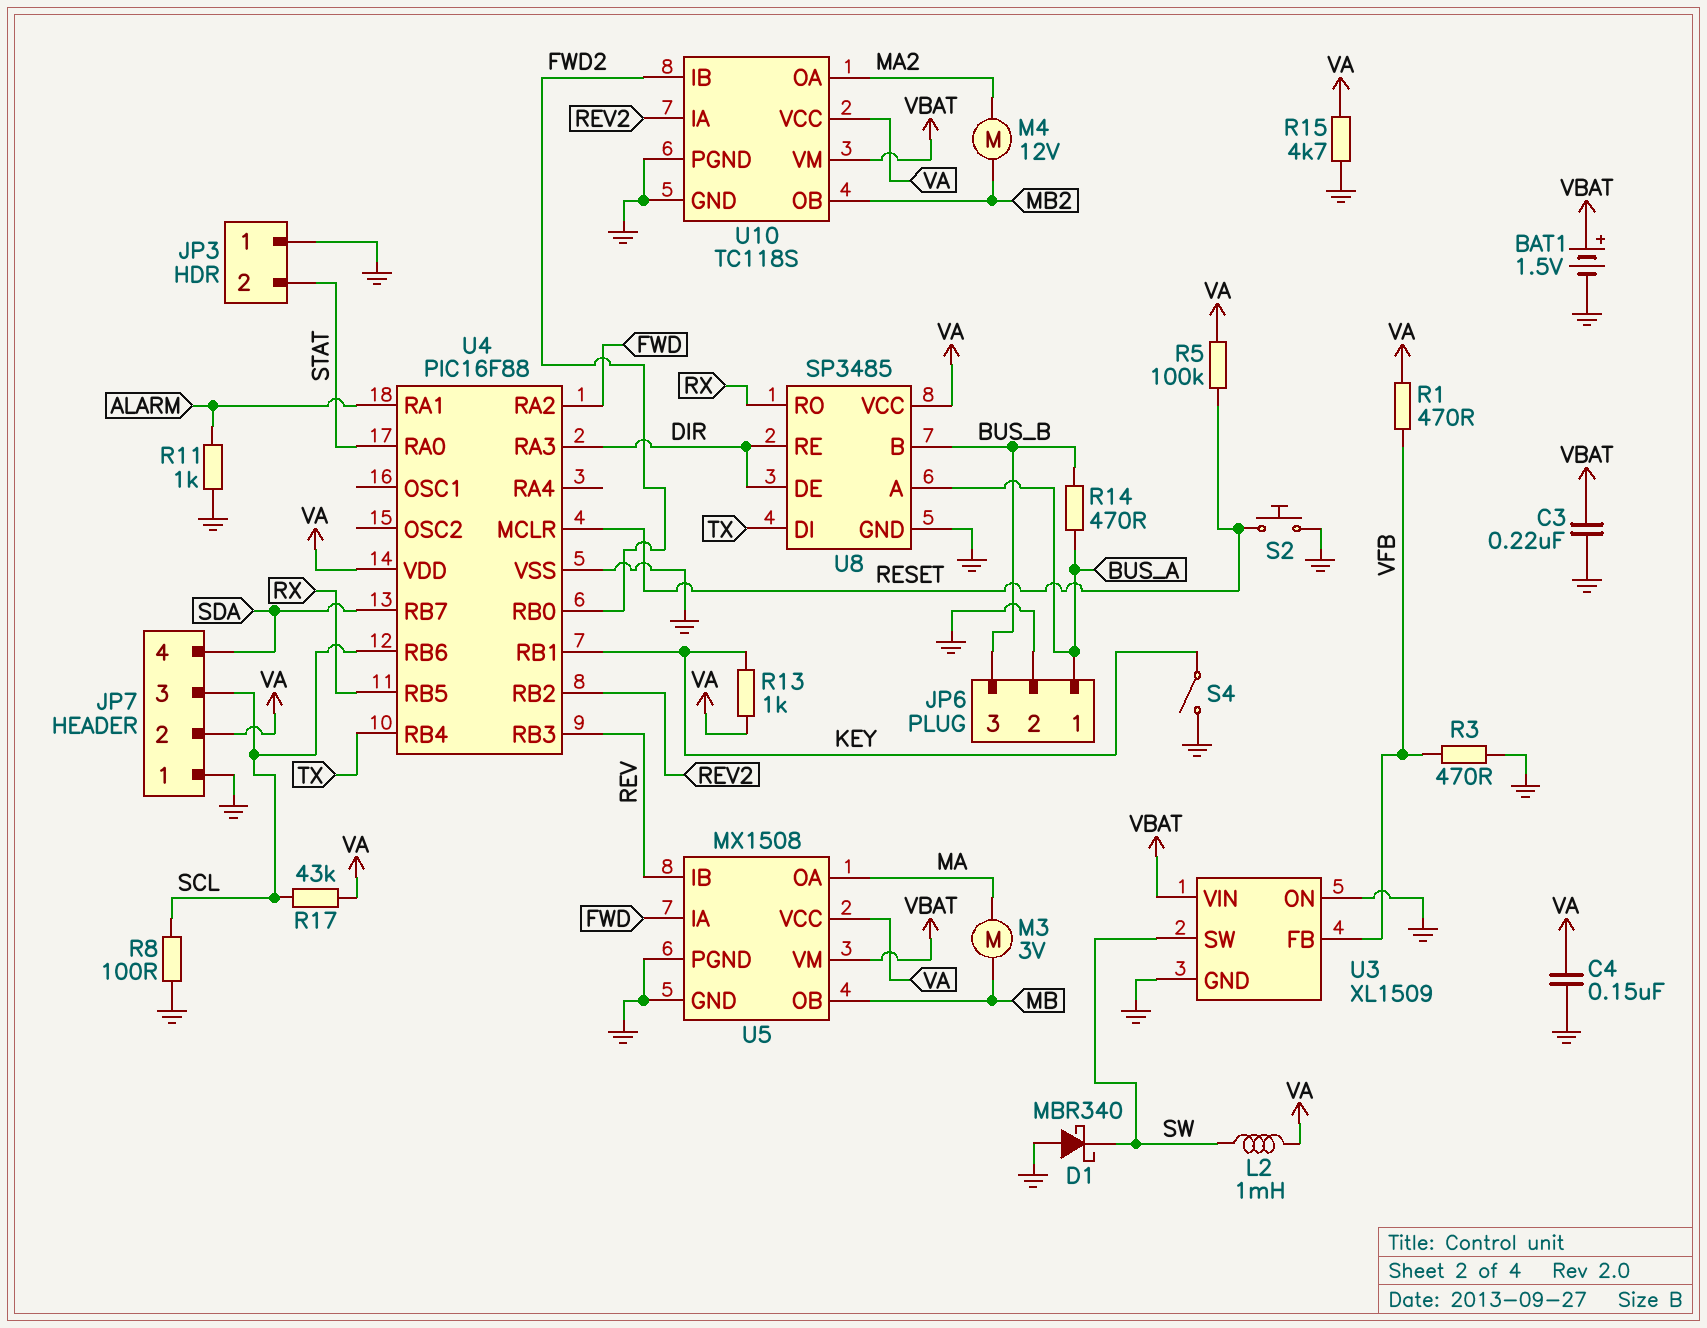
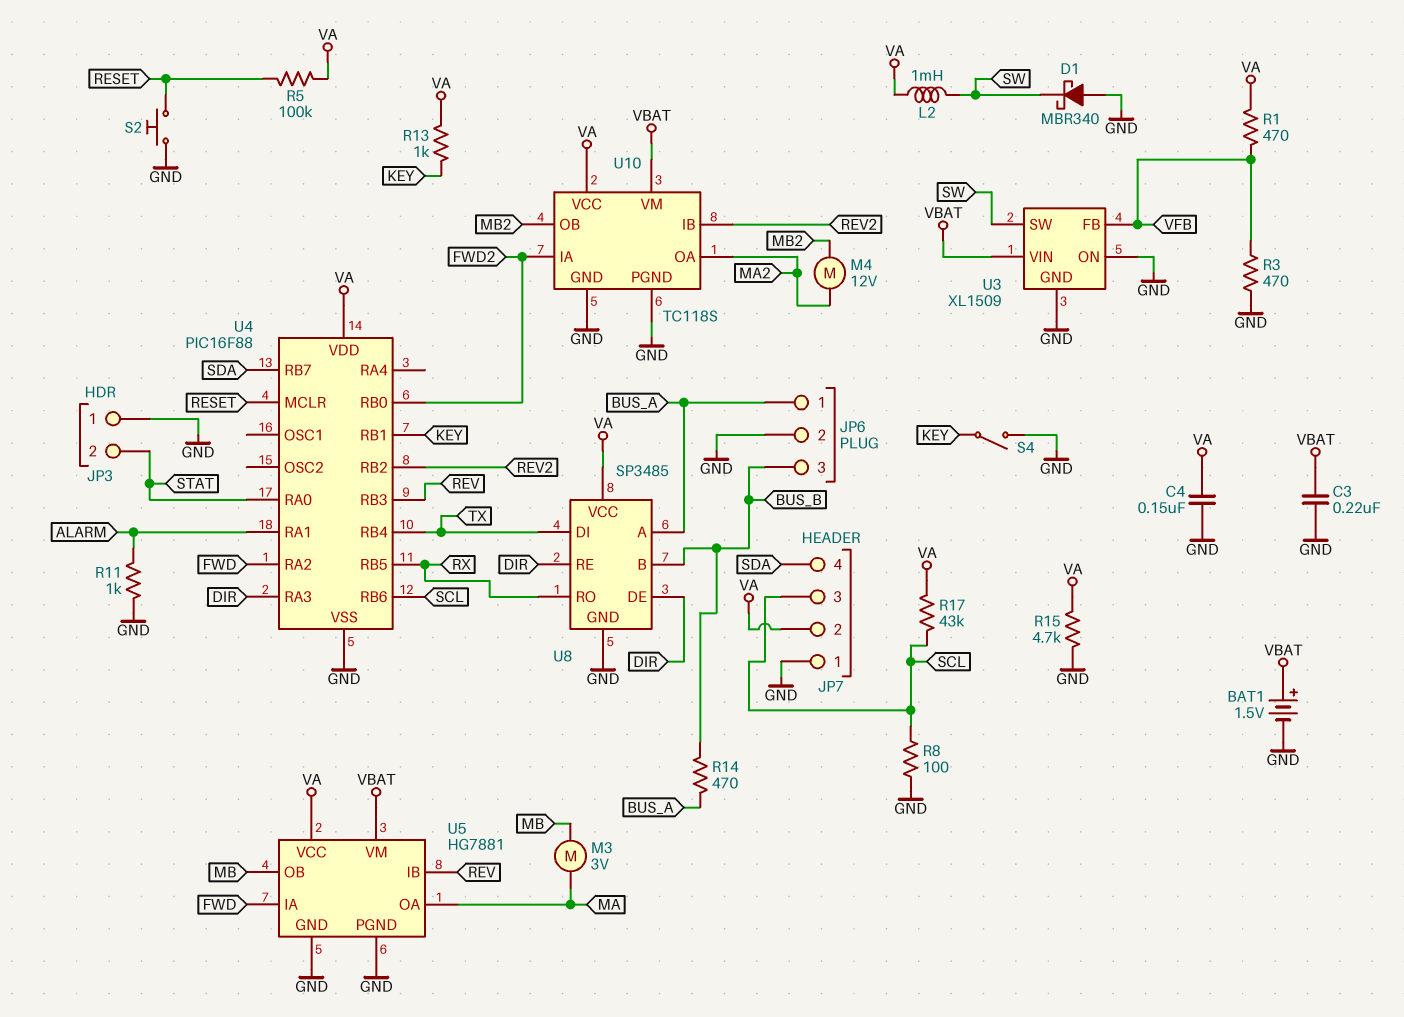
U5: MX1508 -> HG7881
U10 pin IA: REV2 -> FWD2
U10 pin IB: FWD2 -> REV2

